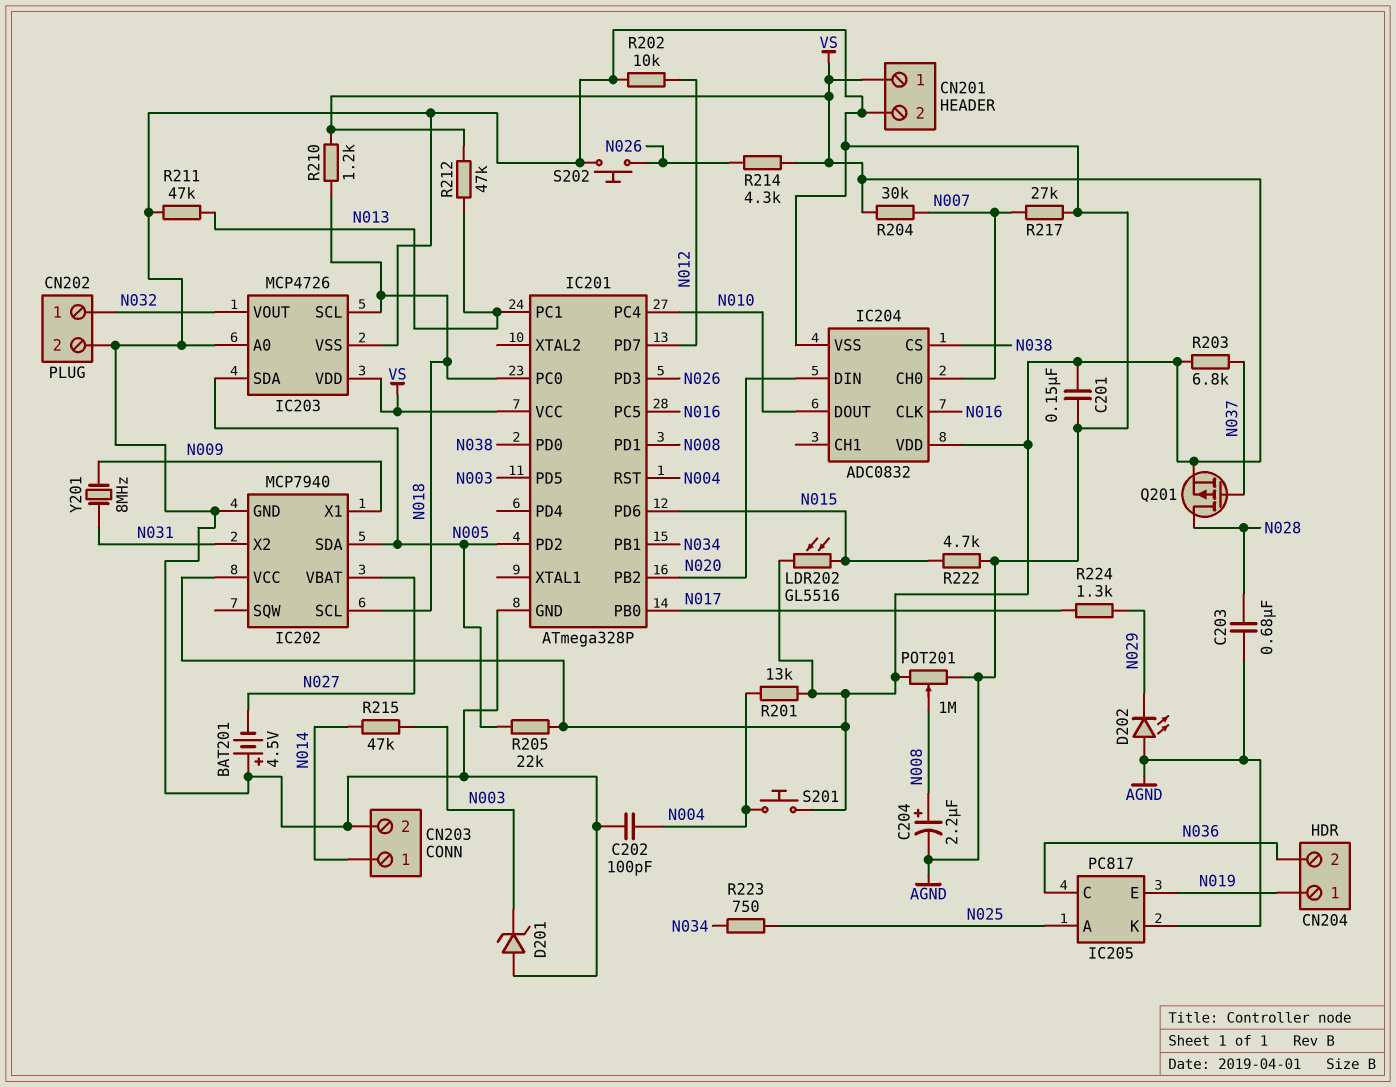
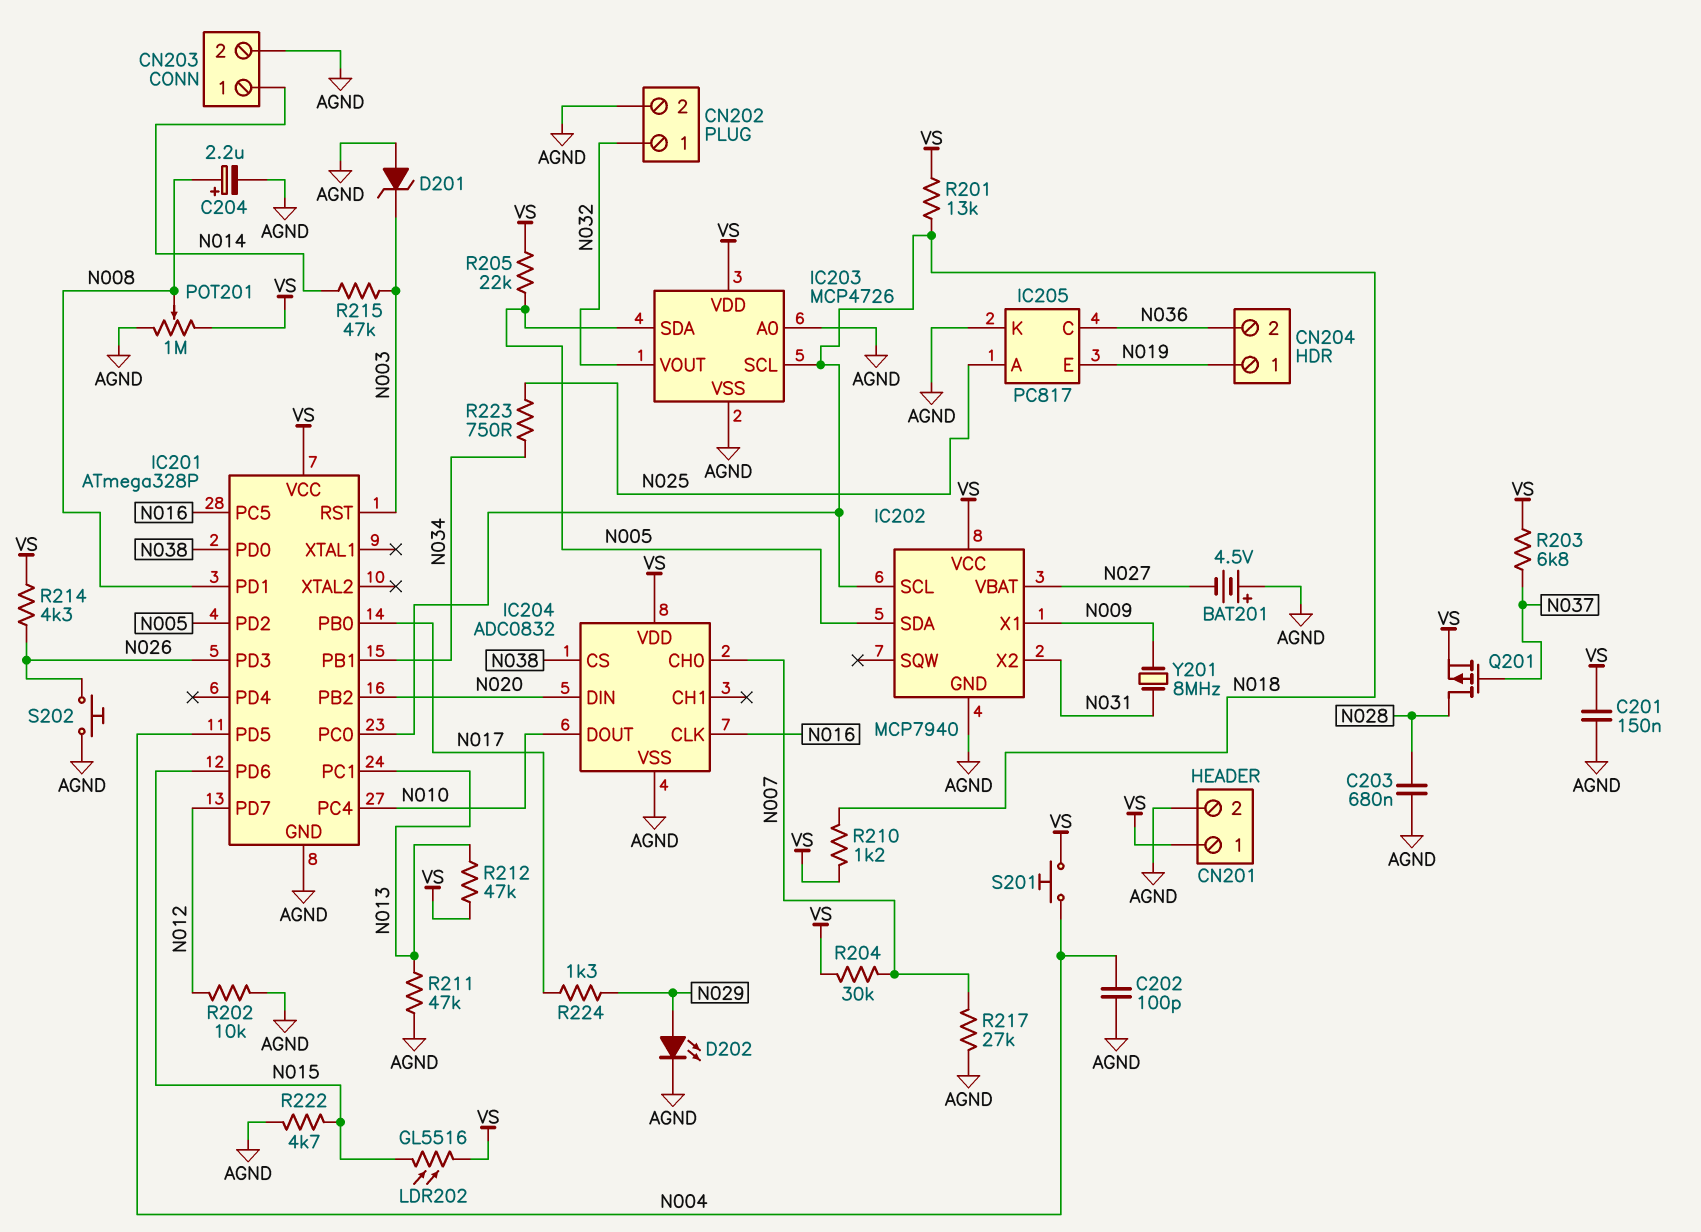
D202: LED (A AGND, K N029) -> LED (A N029, K AGND)
IC201 pin PD5: N003 -> N004
IC201 pin RST: N004 -> N003
R201: 13k (N004, VS) -> 13k (N018, VS)

